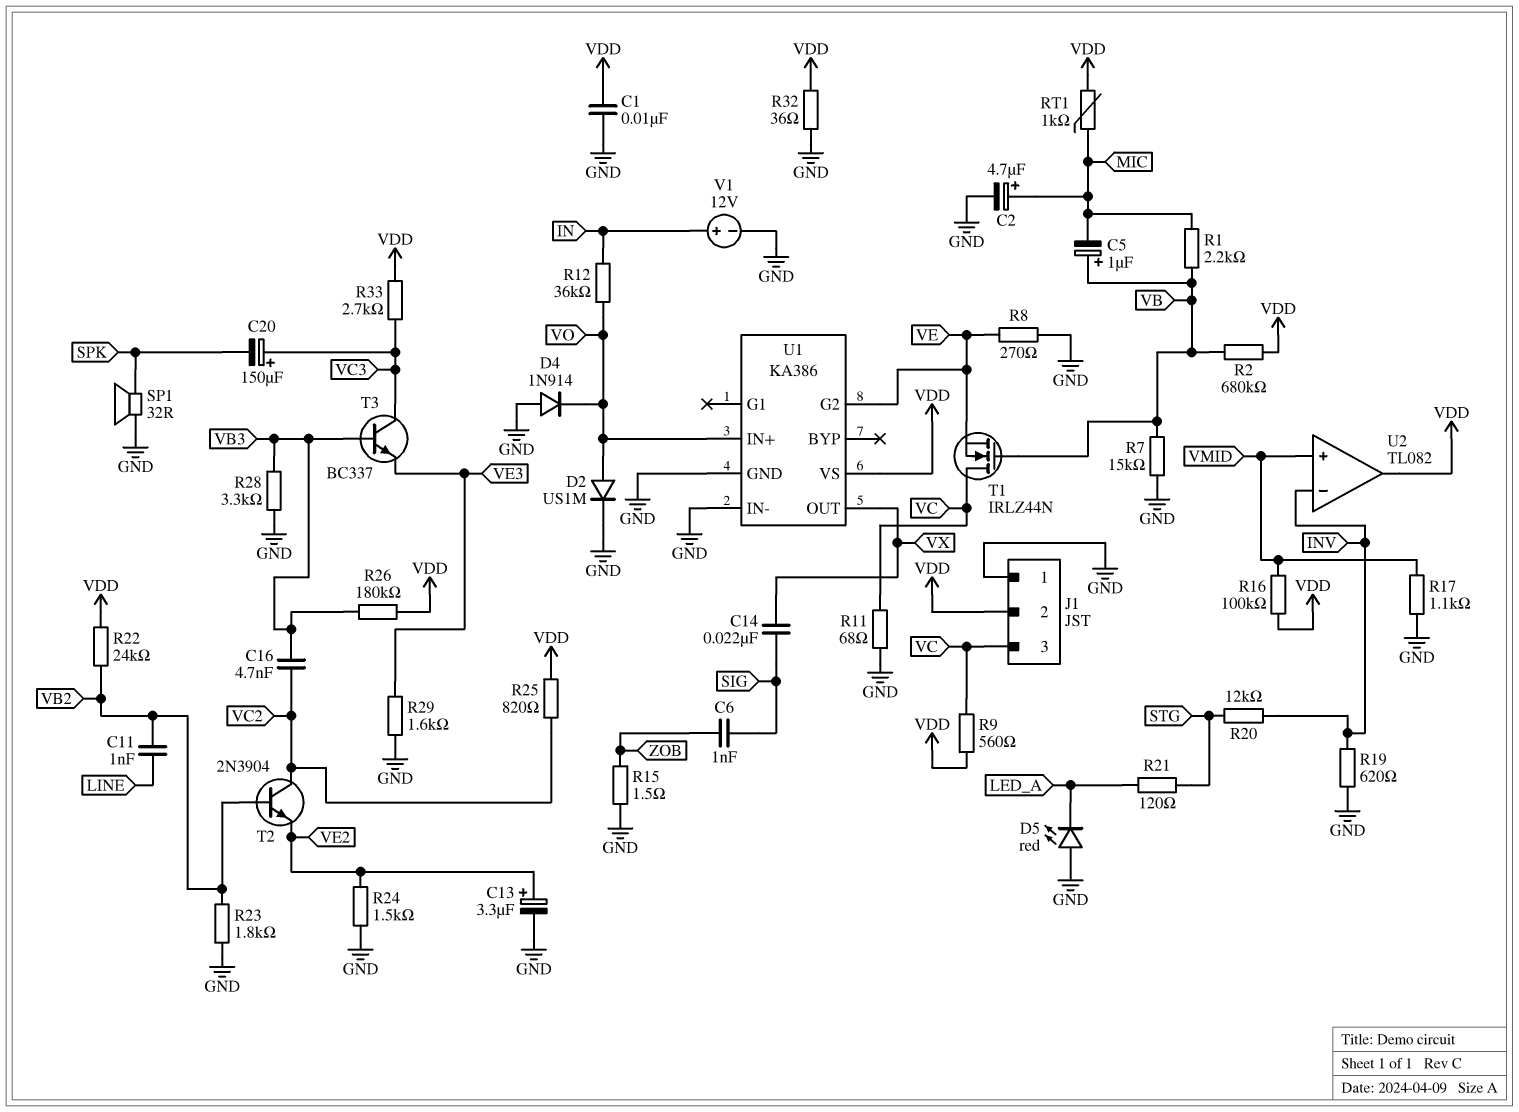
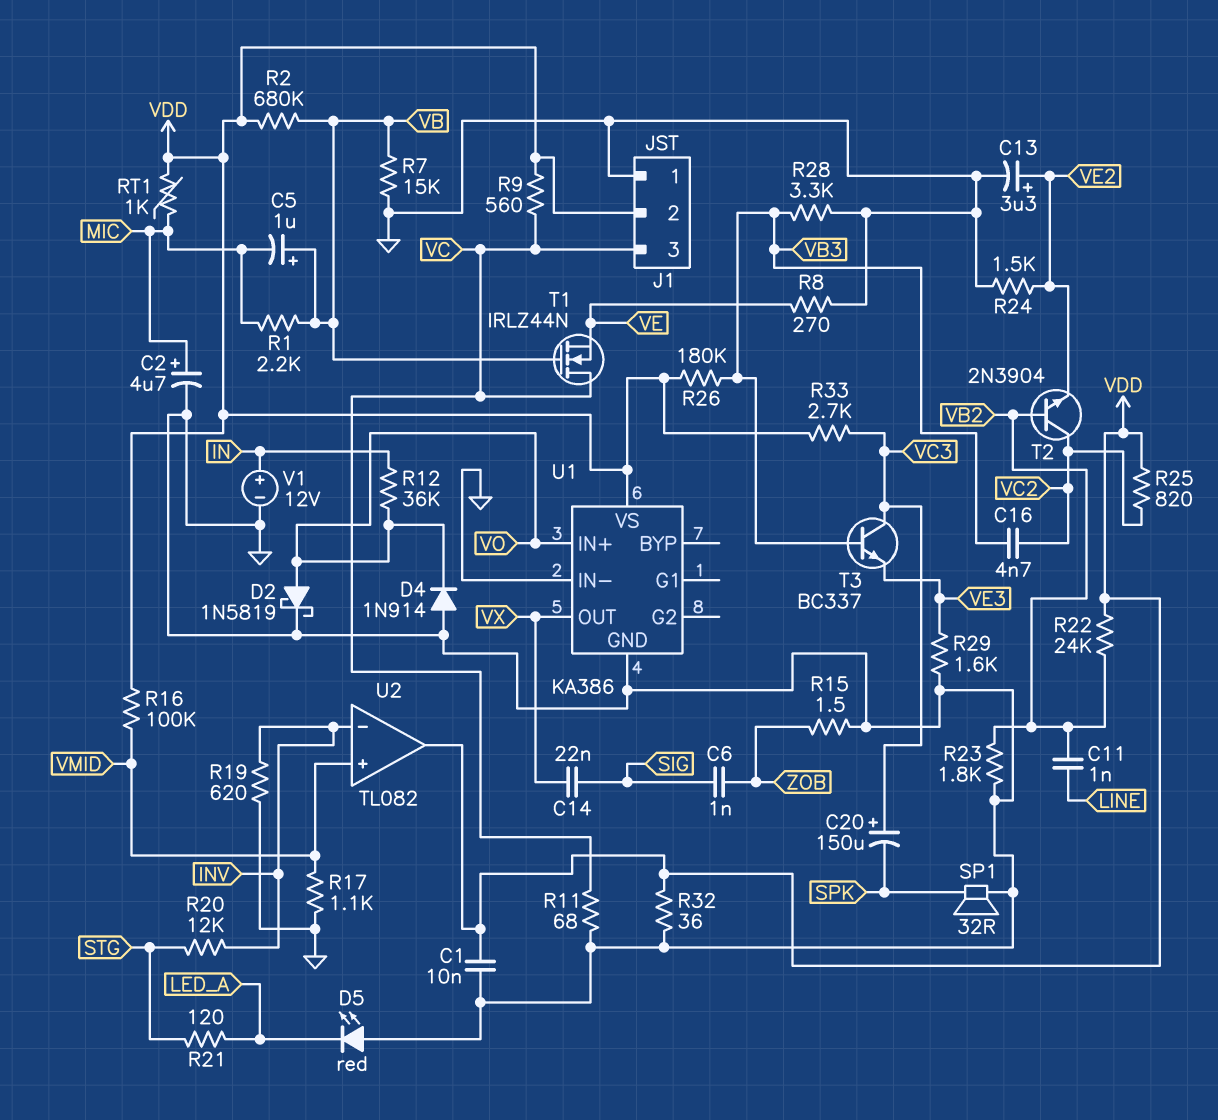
D2: diode US1M (A VO, K GND) -> schottky 1N5819 (A VO, K GND)
U1 pin G2: VE -> none

